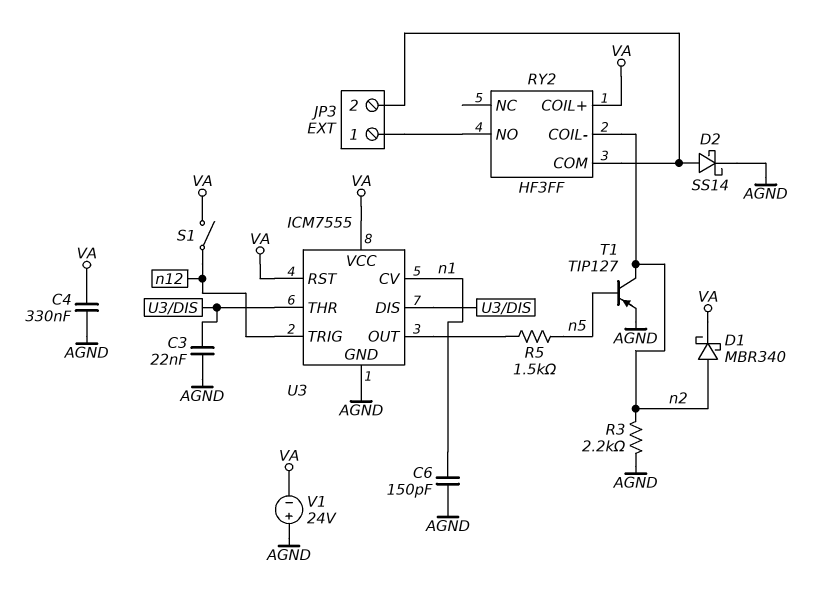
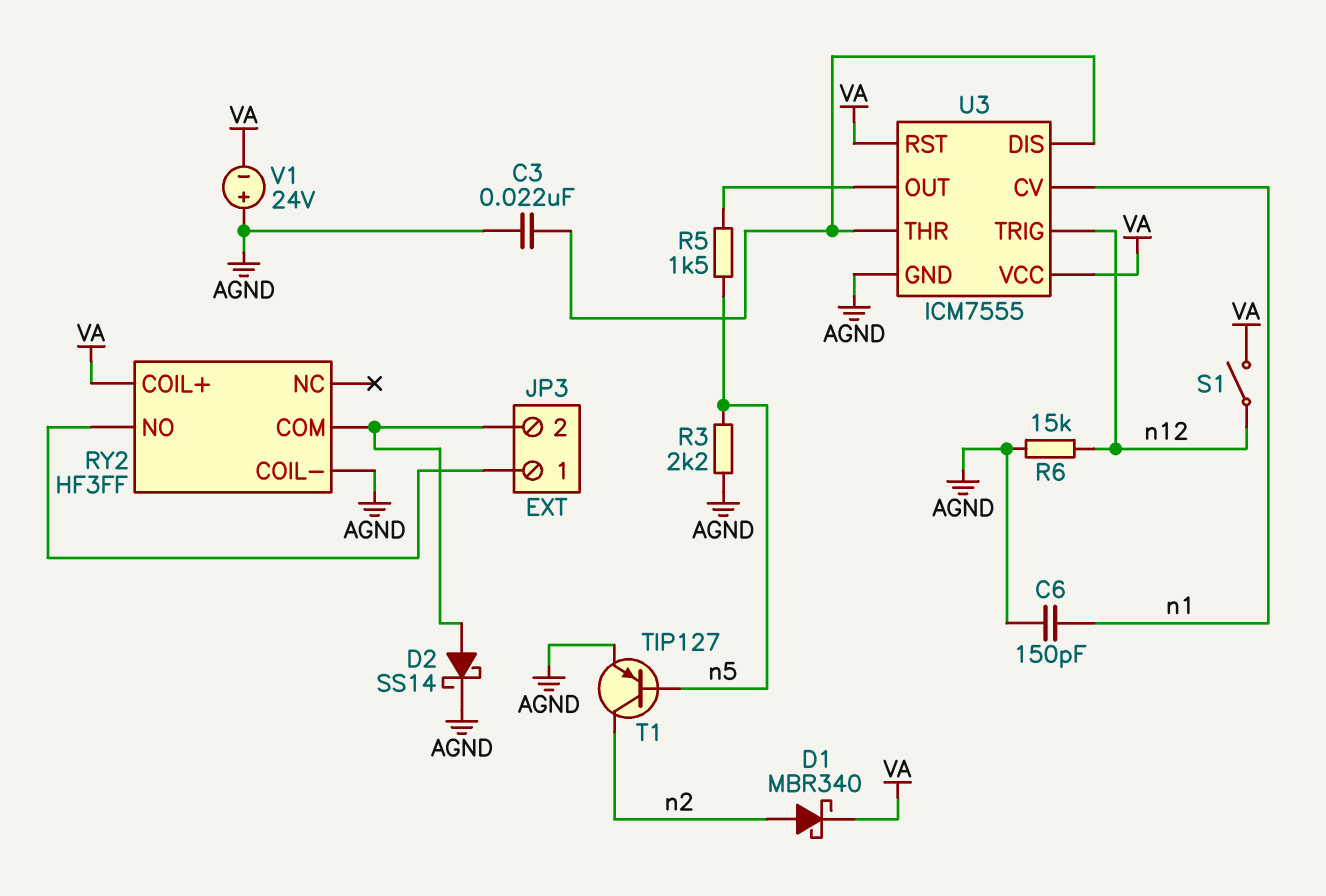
C4: 330nF (AGND, VA) -> none
R3: 2.2k (AGND, n2) -> 2.2k (AGND, n5)
R6: none -> 15k (AGND, n12)
RY2 pin COIL-: n2 -> AGND

